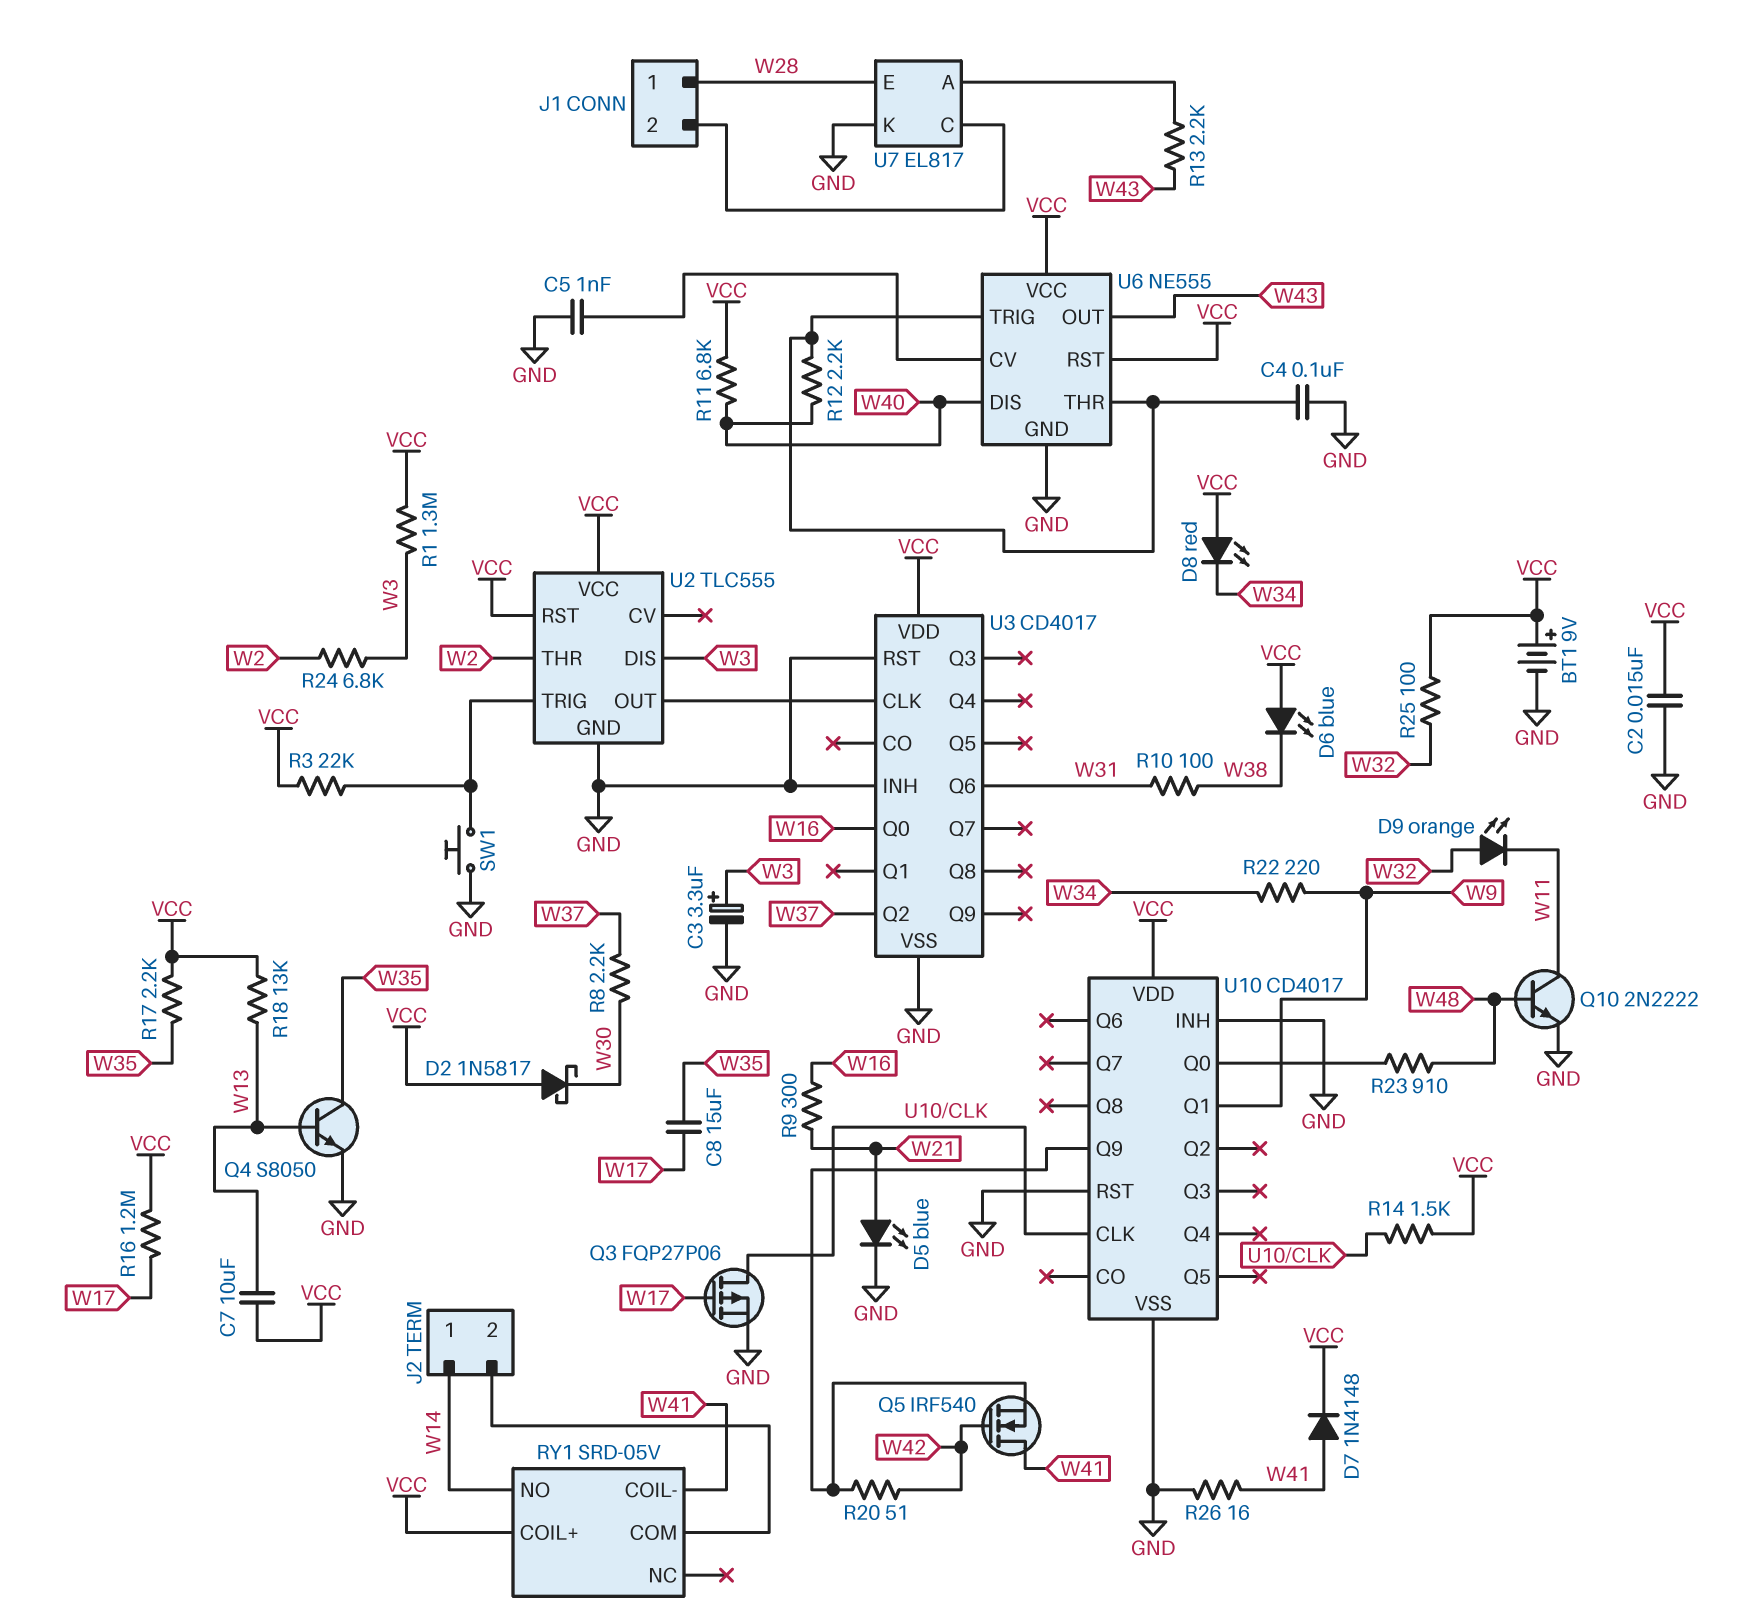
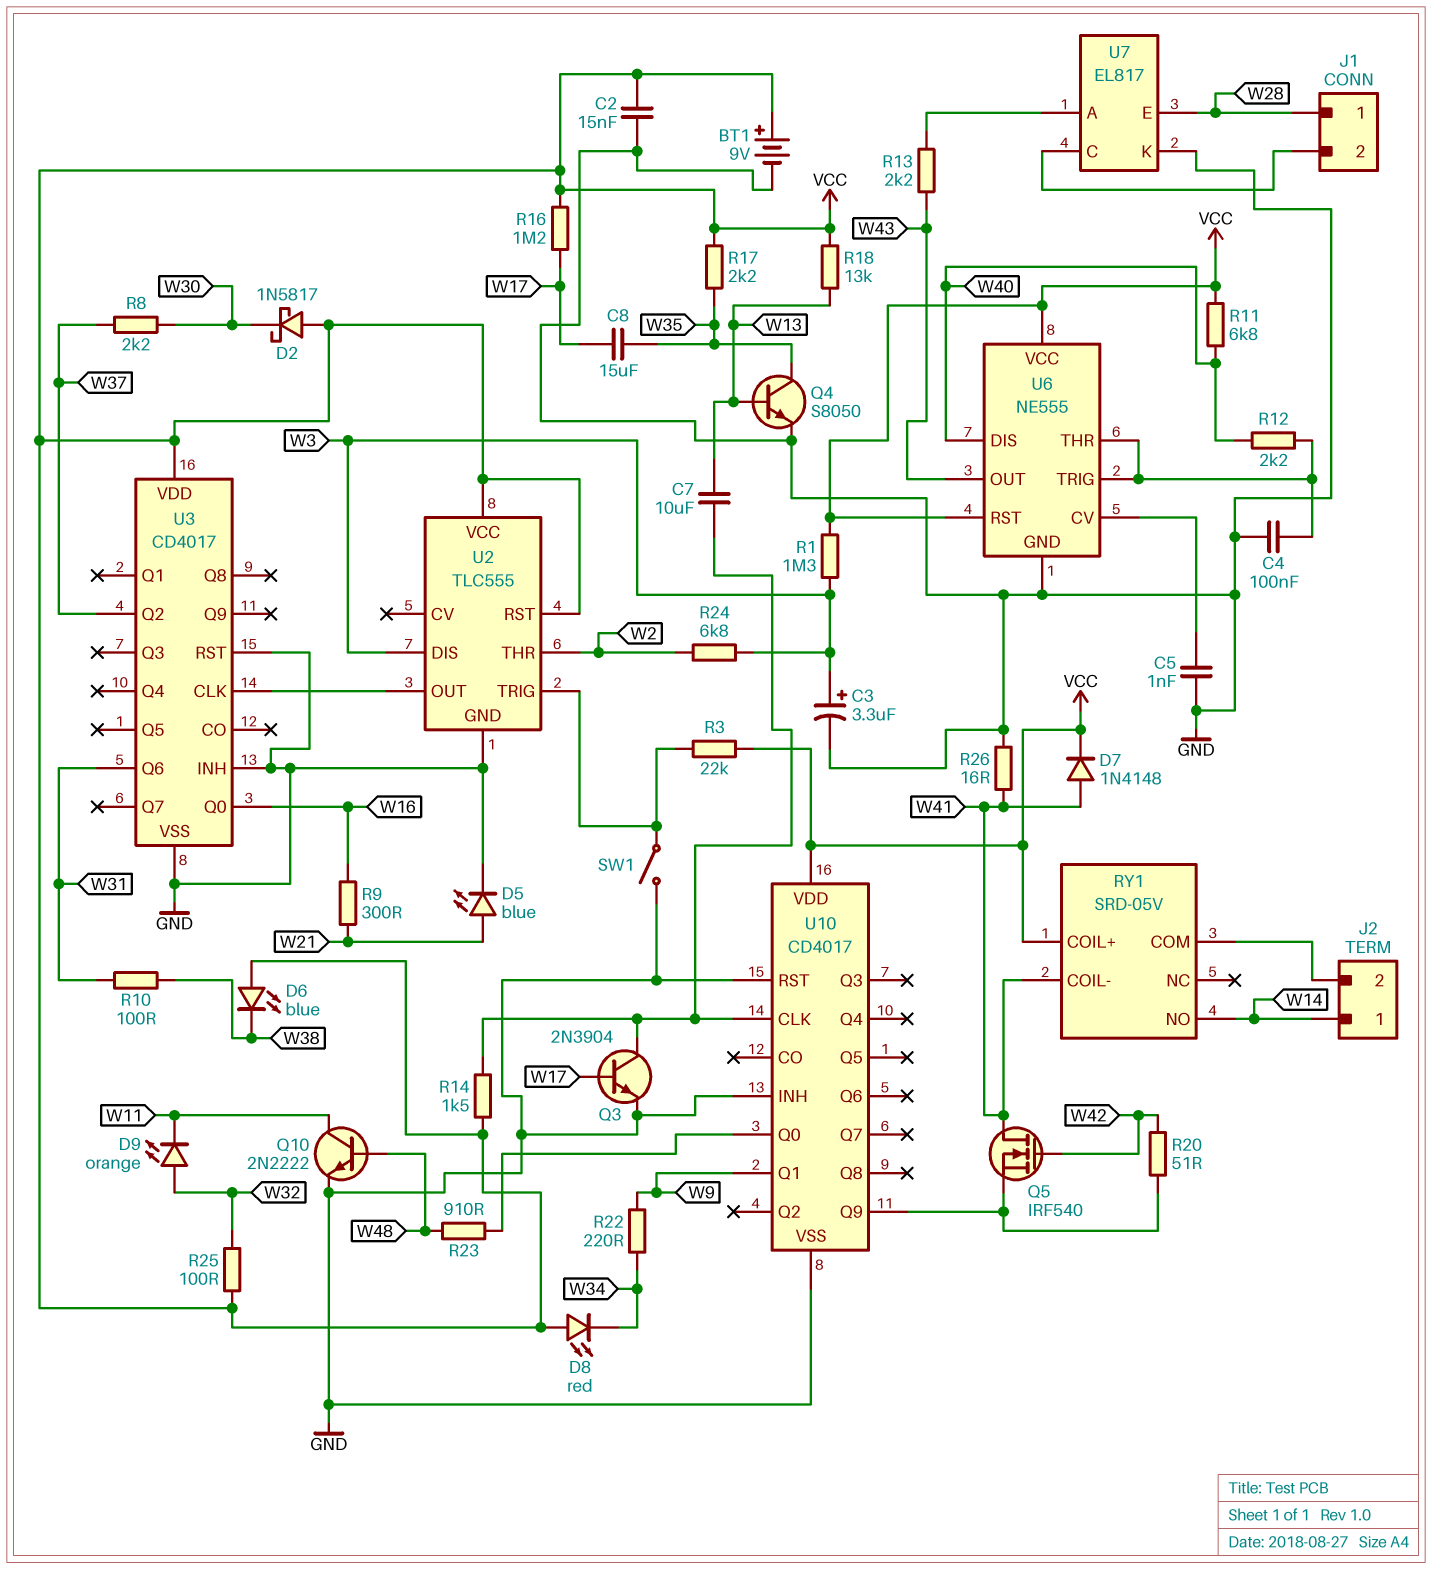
C7: 10uF (VCC, W13) -> 10uF (U10/CLK, W13)
Q3: PMOS FQP27P06 (G W17, D U10/CLK, S GND) -> NPN 2N3904 (B W17, C U10/CLK, E GND)
SW1: button (GND, U2/TRIG) -> switch (GND, U2/TRIG)

